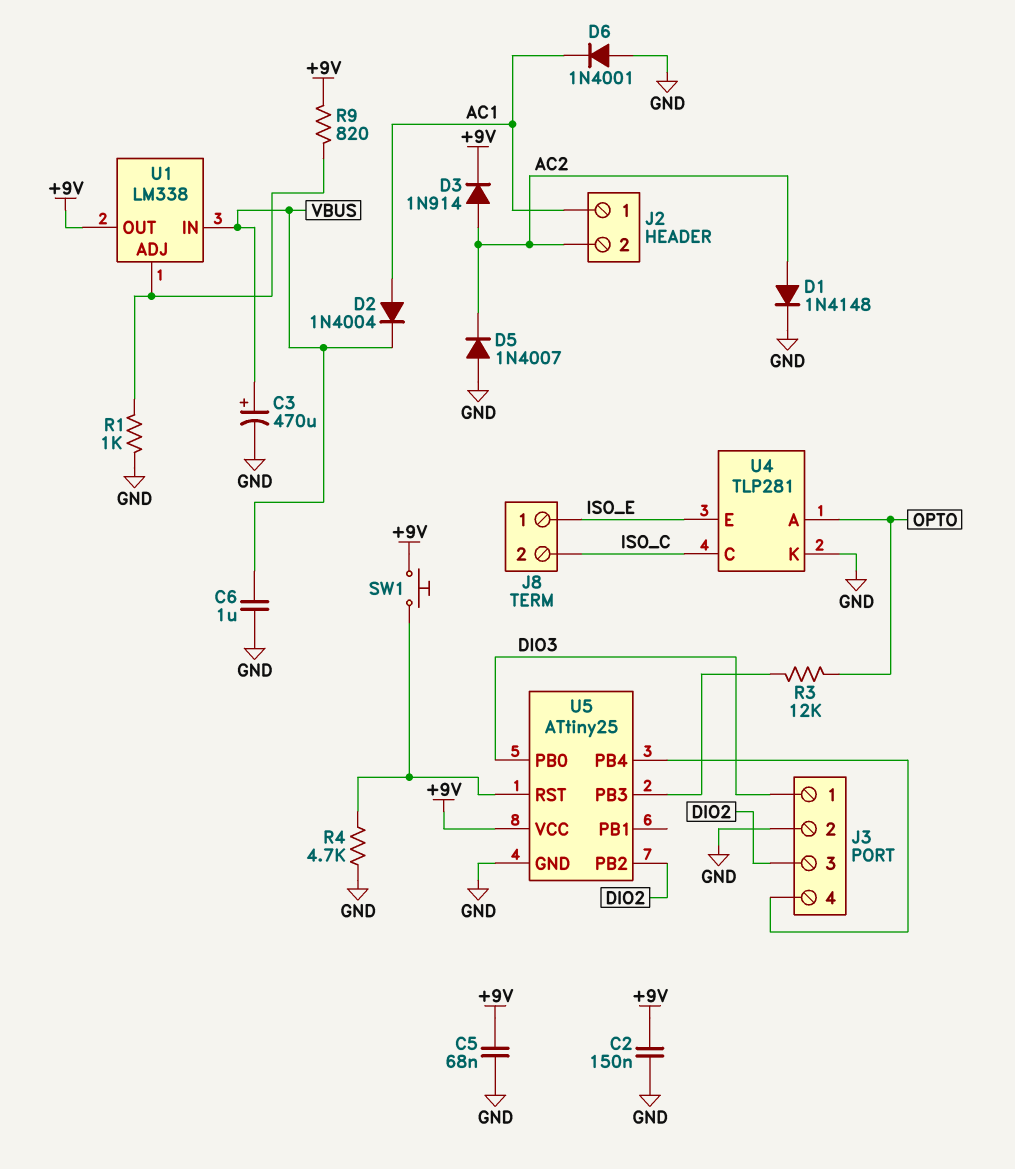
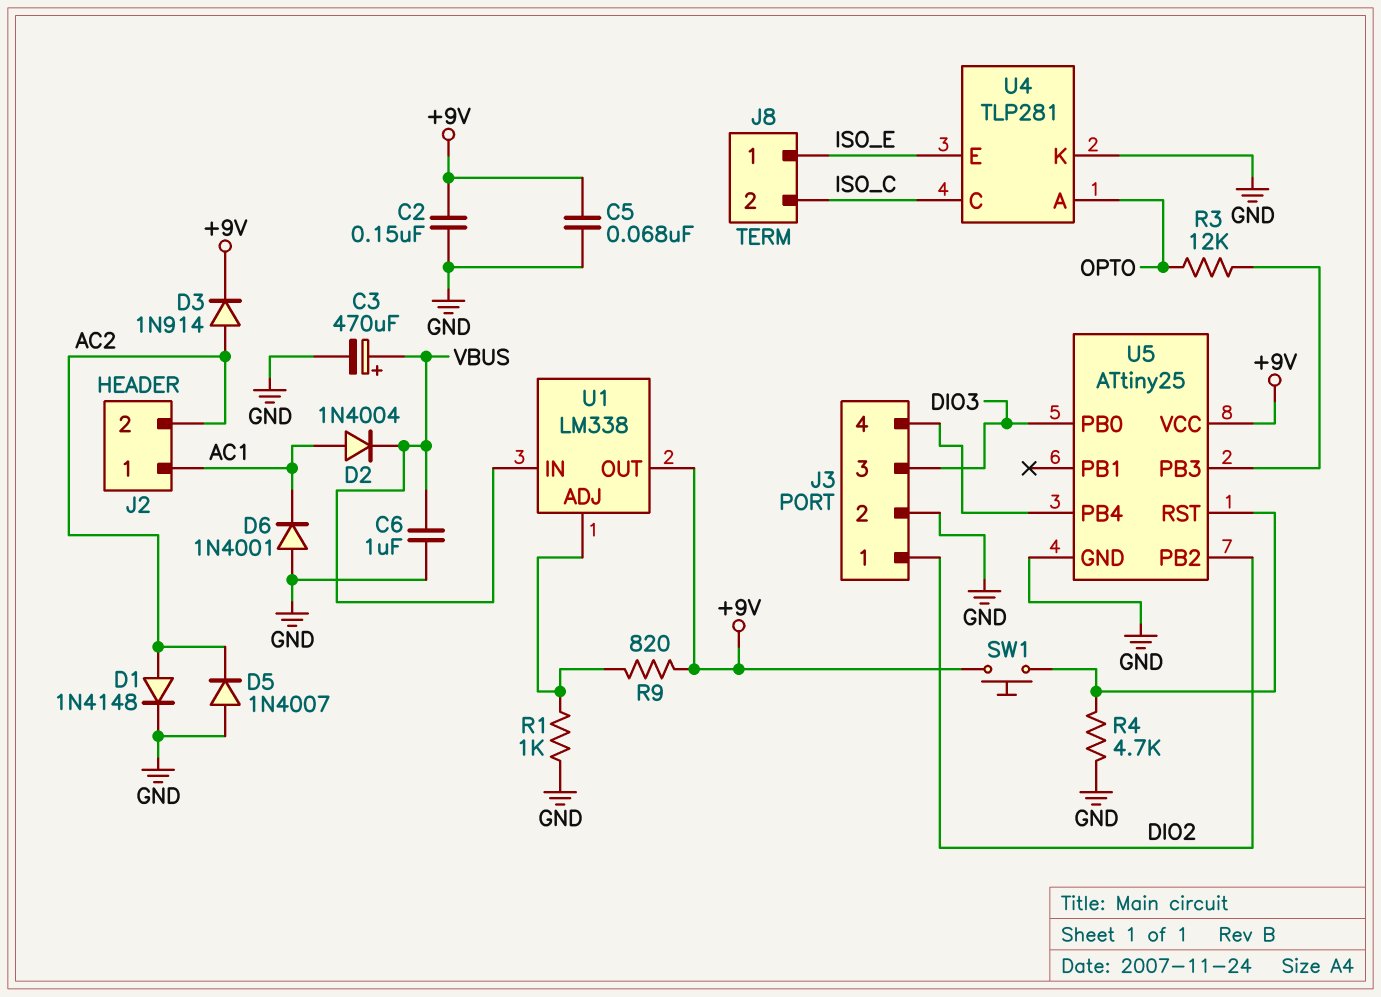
J3 pin 1: DIO3 -> DIO2
J3 pin 3: DIO2 -> DIO3

